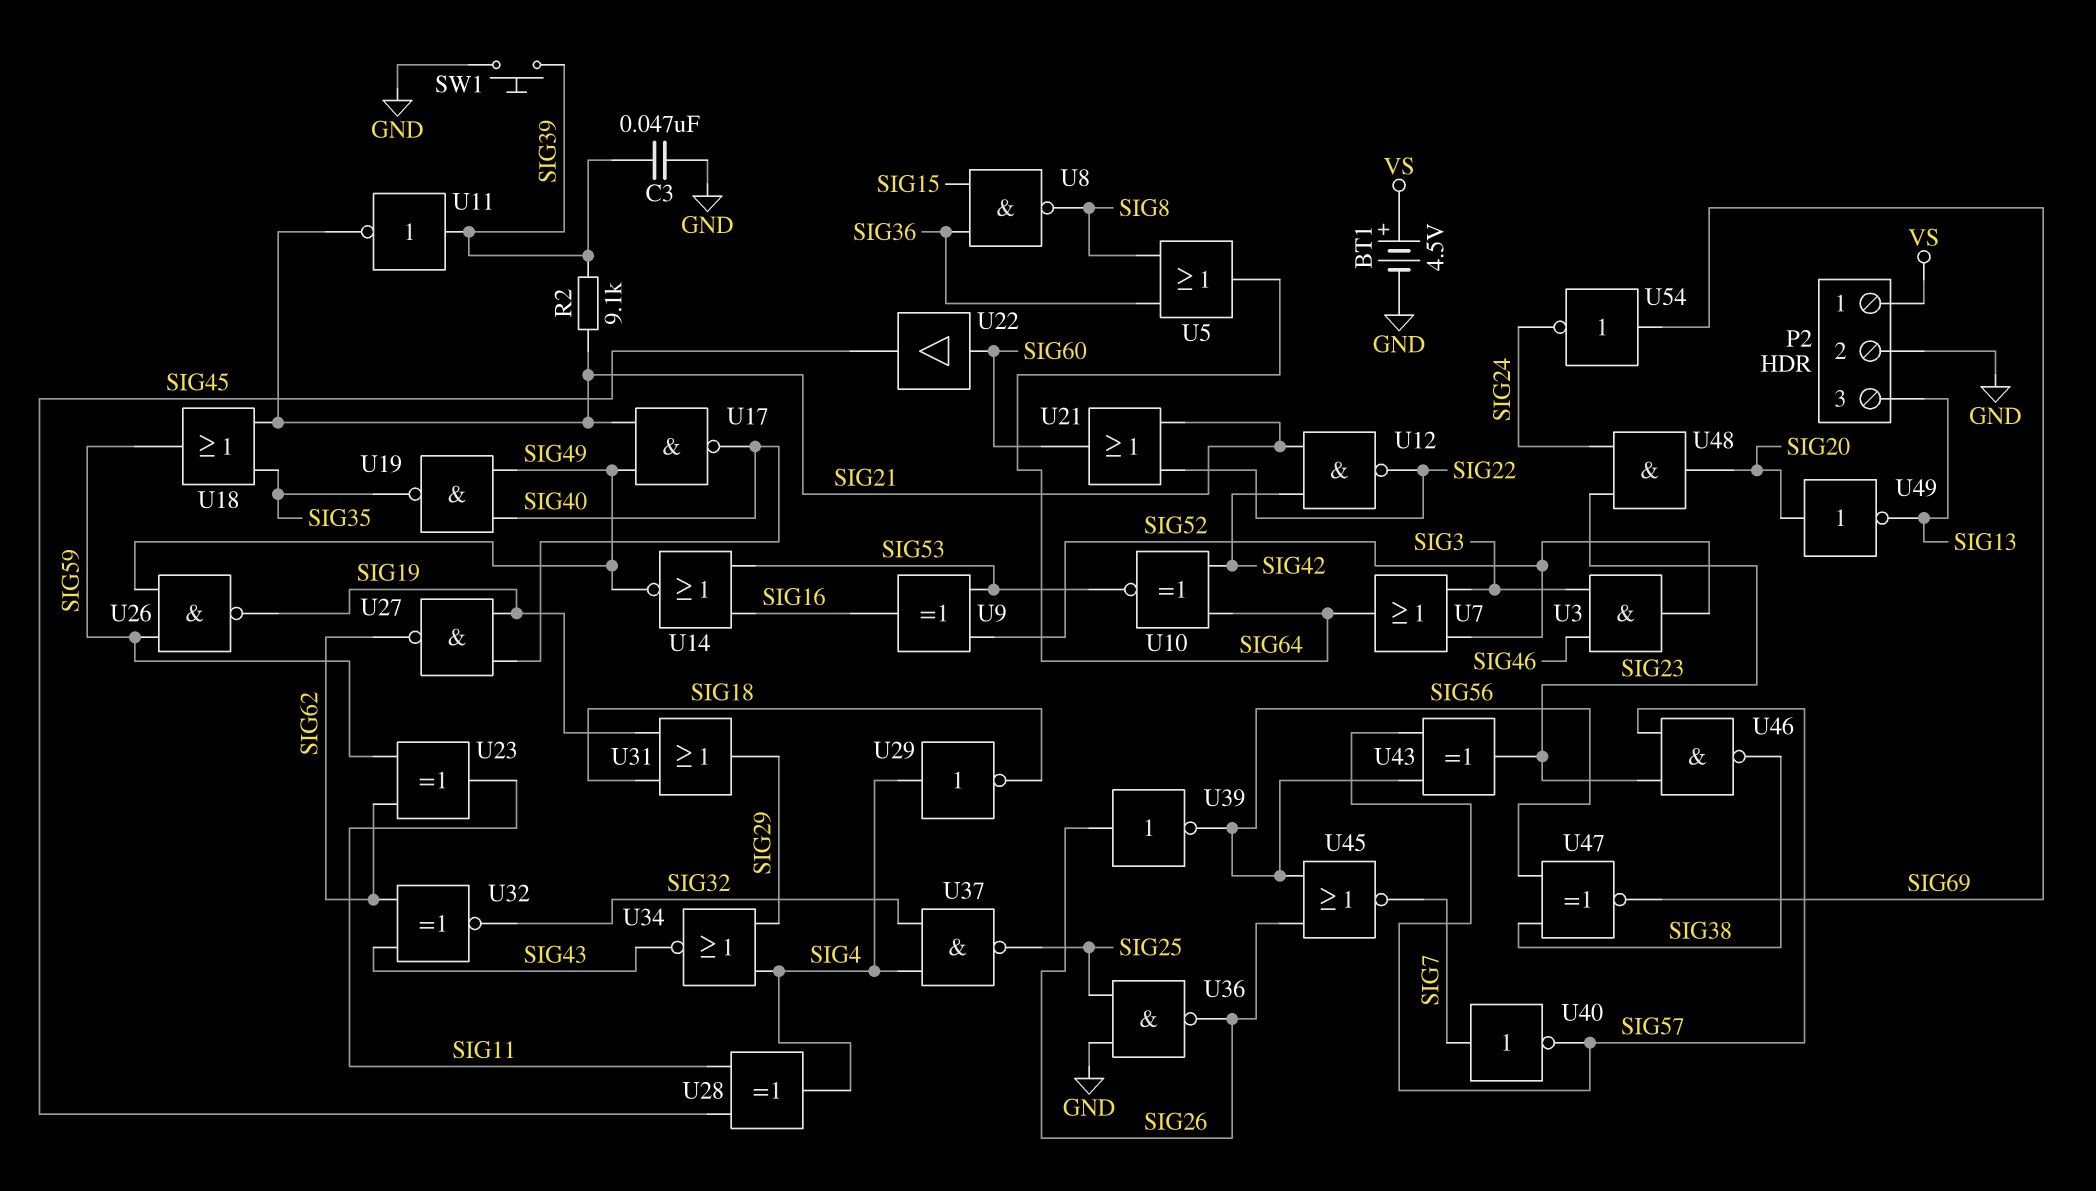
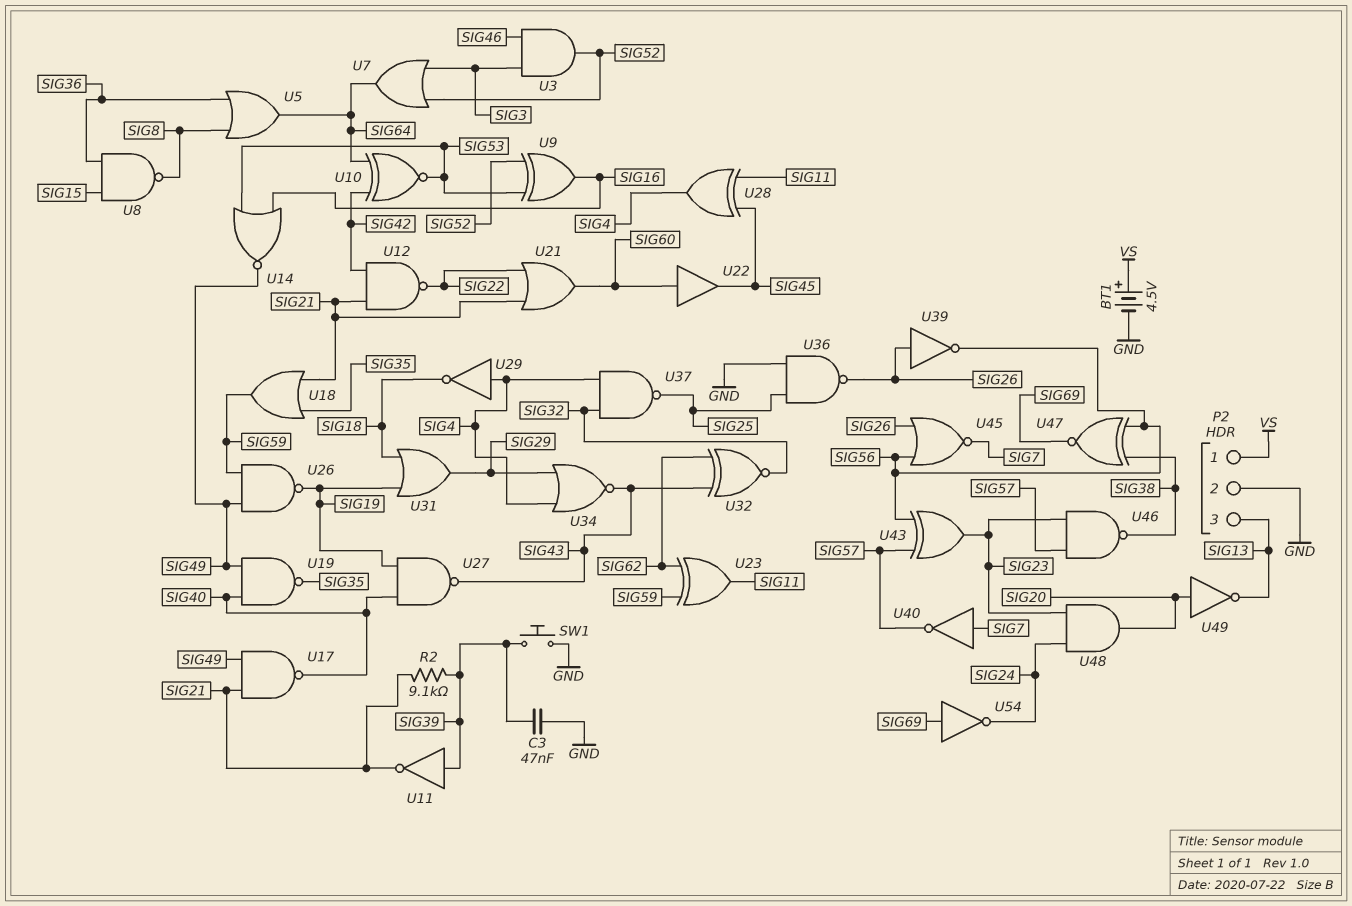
U27: NAND (in SIG19, in SIG40, out SIG62) -> NAND (in SIG19, in SIG40, out SIG43)

